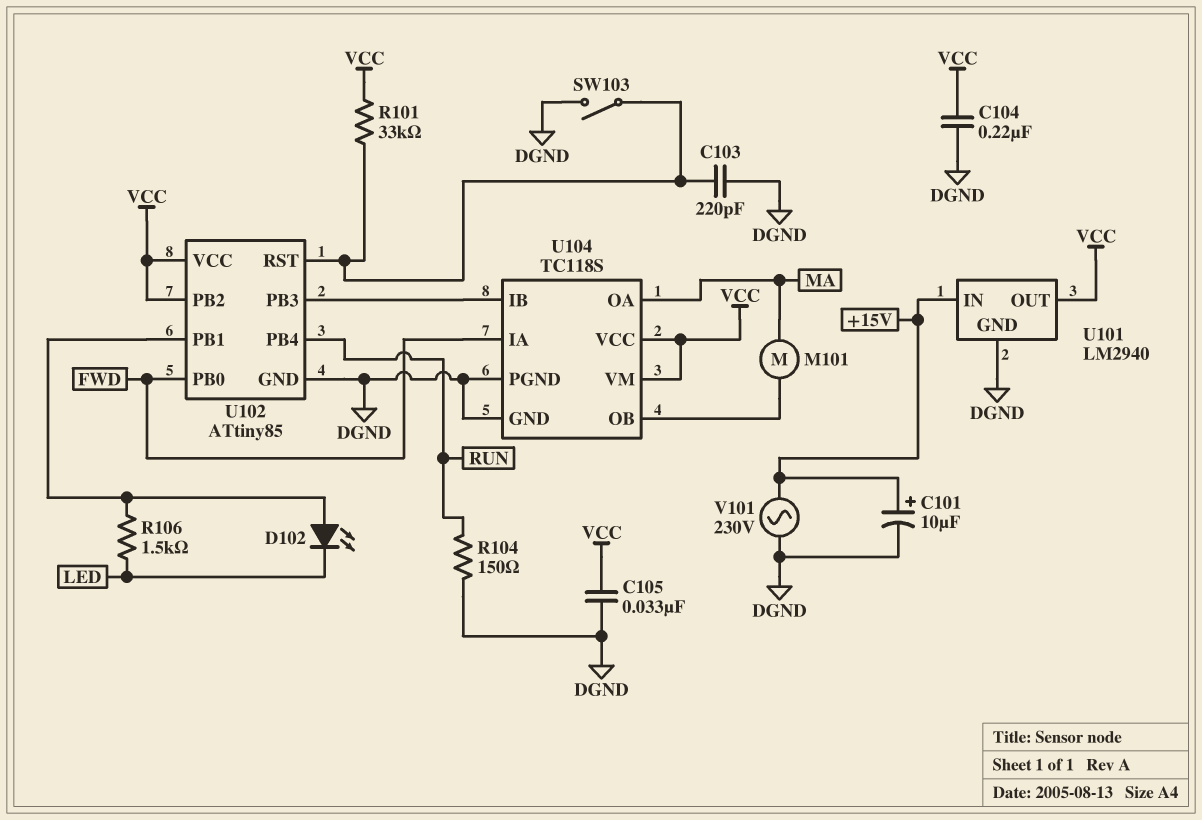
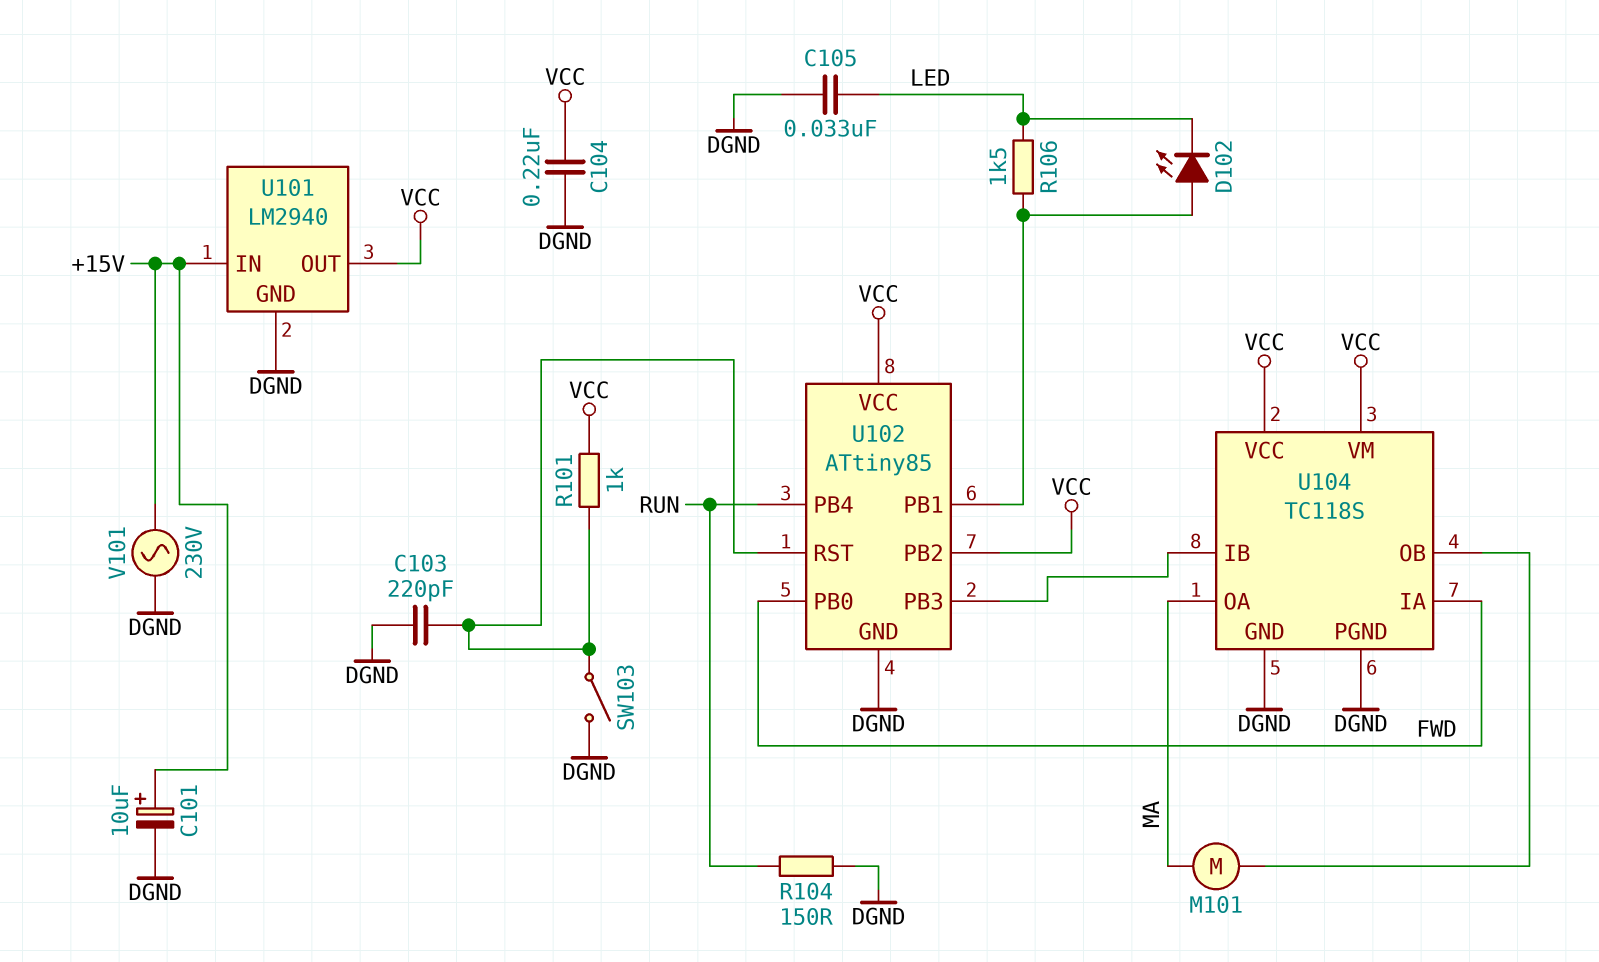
C105: 33nF (DGND, VCC) -> 33nF (DGND, LED)
R101: 33k (U102/RST, VCC) -> 1k (U102/RST, VCC)

